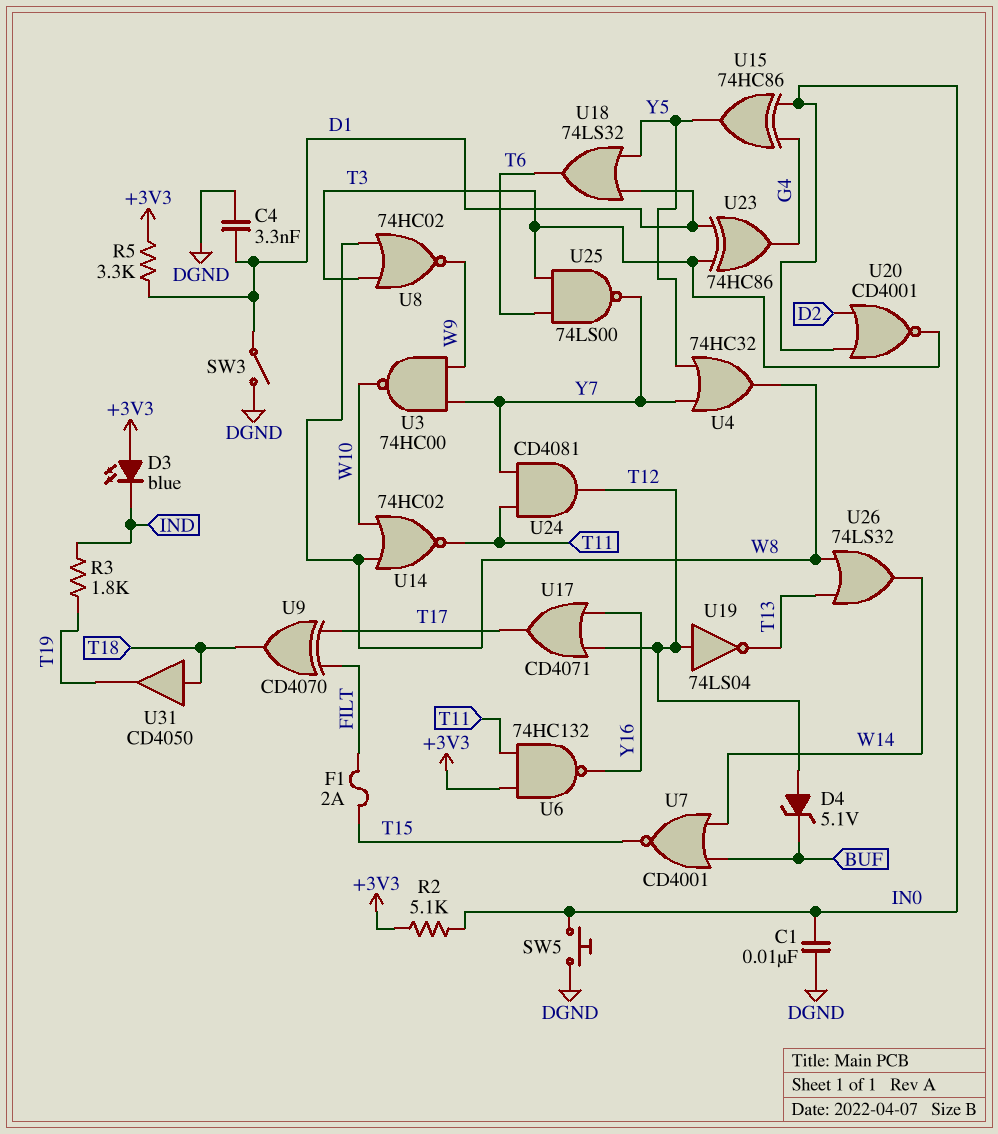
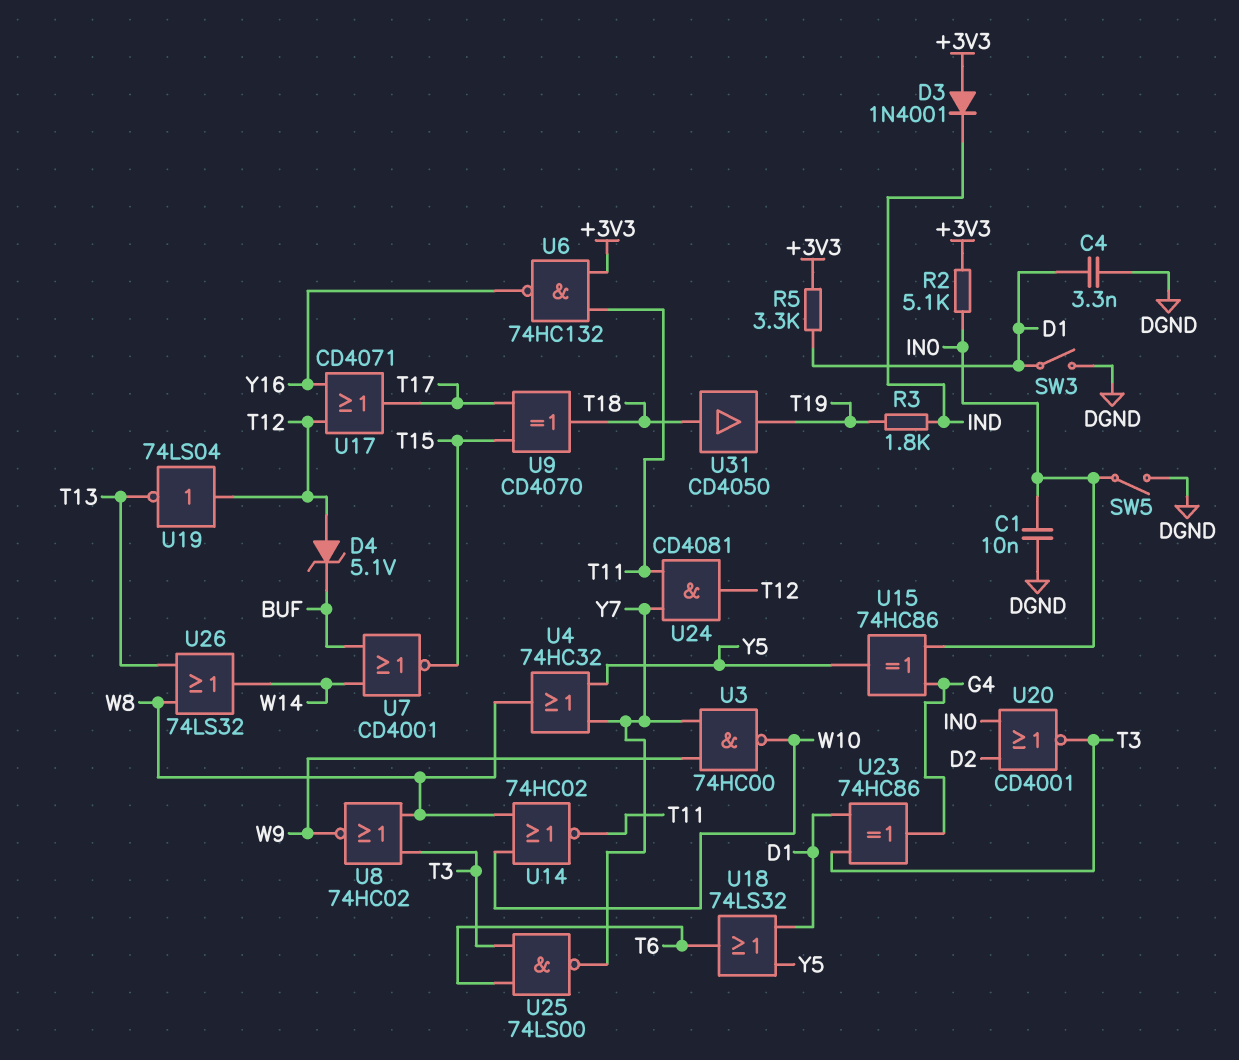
D3: LED blue (A +3V3, K IND) -> diode 1N4001 (A +3V3, K IND)
F1: 2A (FILT, T15) -> none
SW5: button (DGND, IN0) -> switch (DGND, IN0)
U9: XOR CD4070 (in FILT, in T17, out T18) -> XOR CD4070 (in T15, in T17, out T18)

